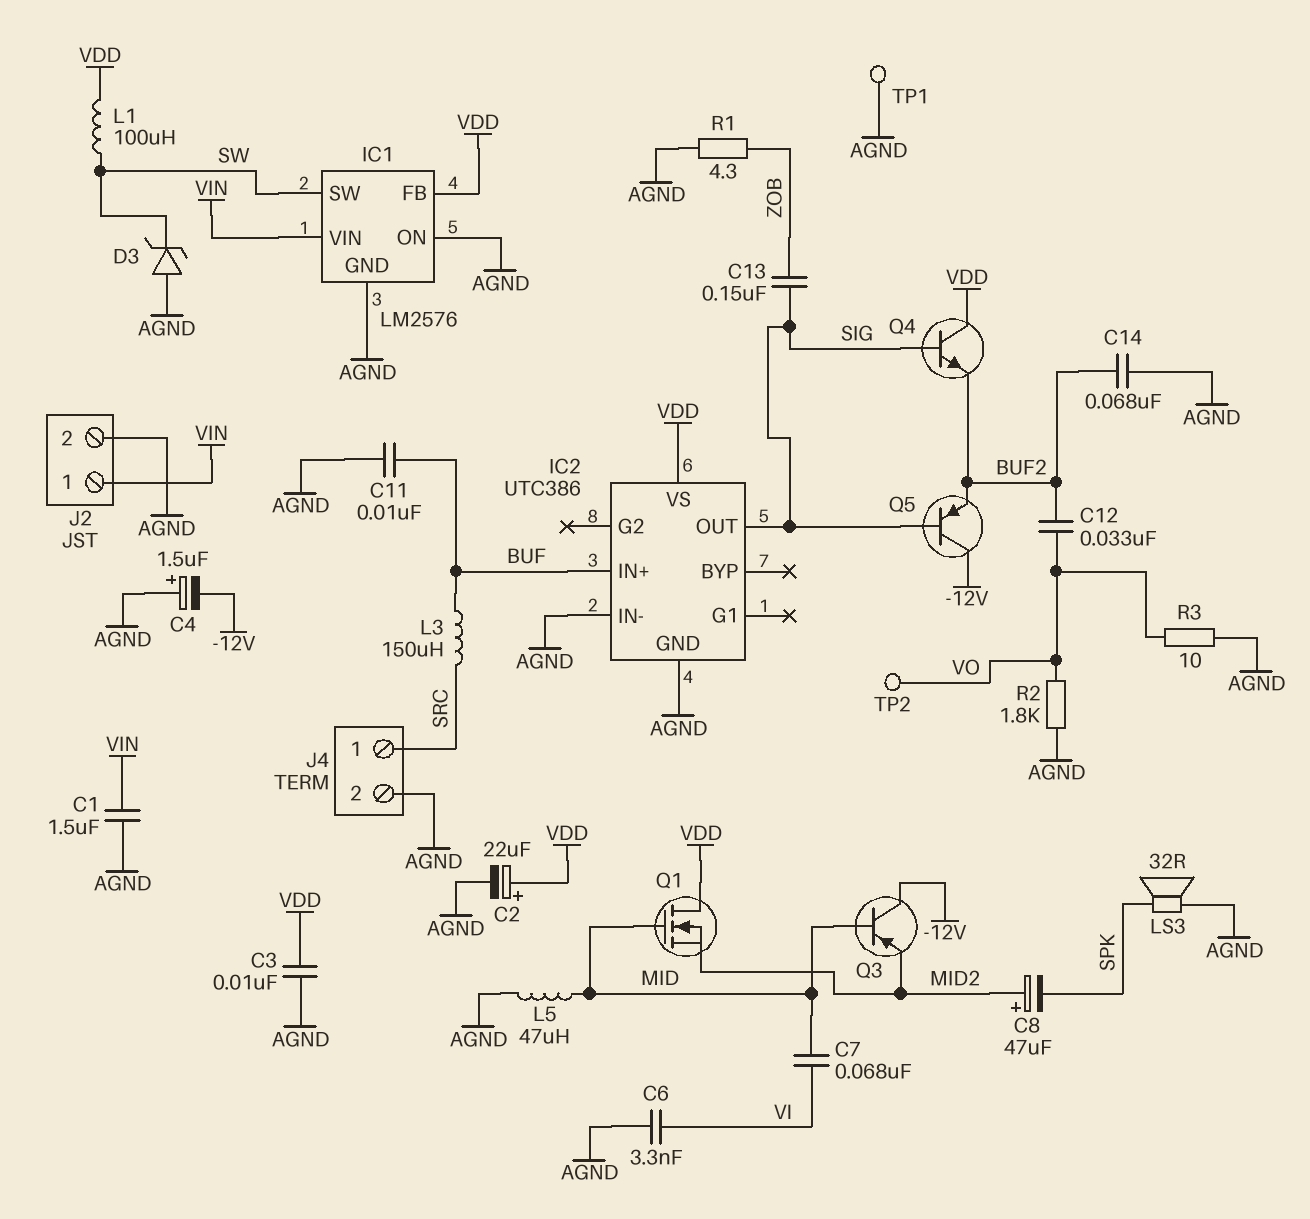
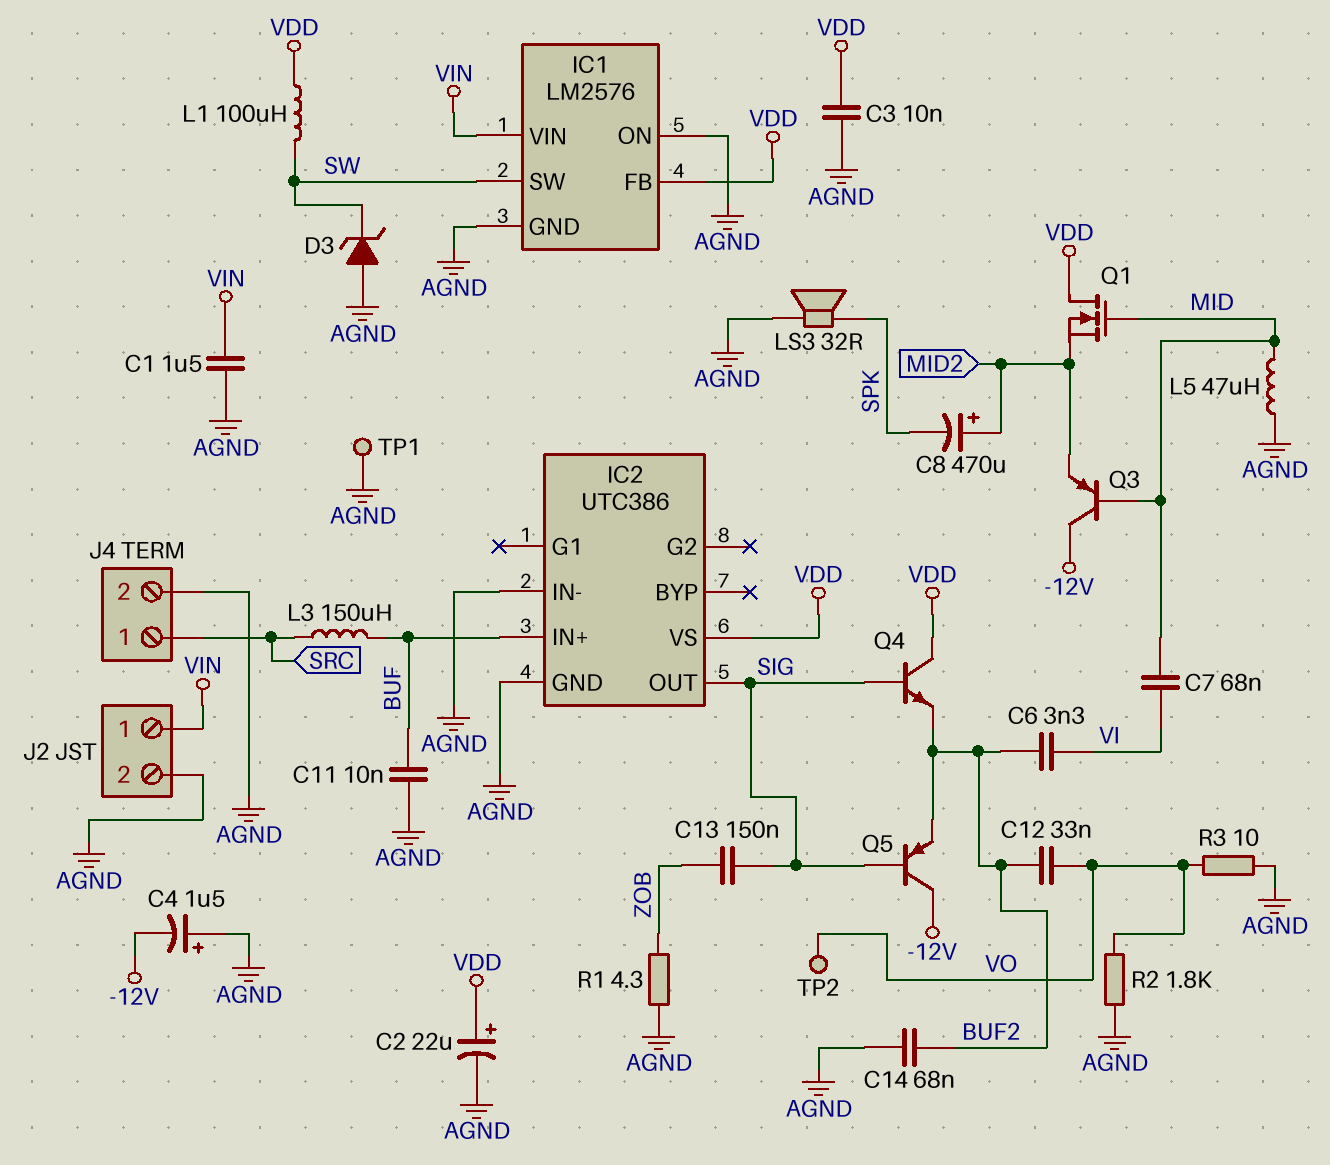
C6: 3.3nF (AGND, VI) -> 3.3nF (BUF2, VI)
C8: 47uF (plus MID2, minus SPK) -> 470uF (plus MID2, minus SPK)

